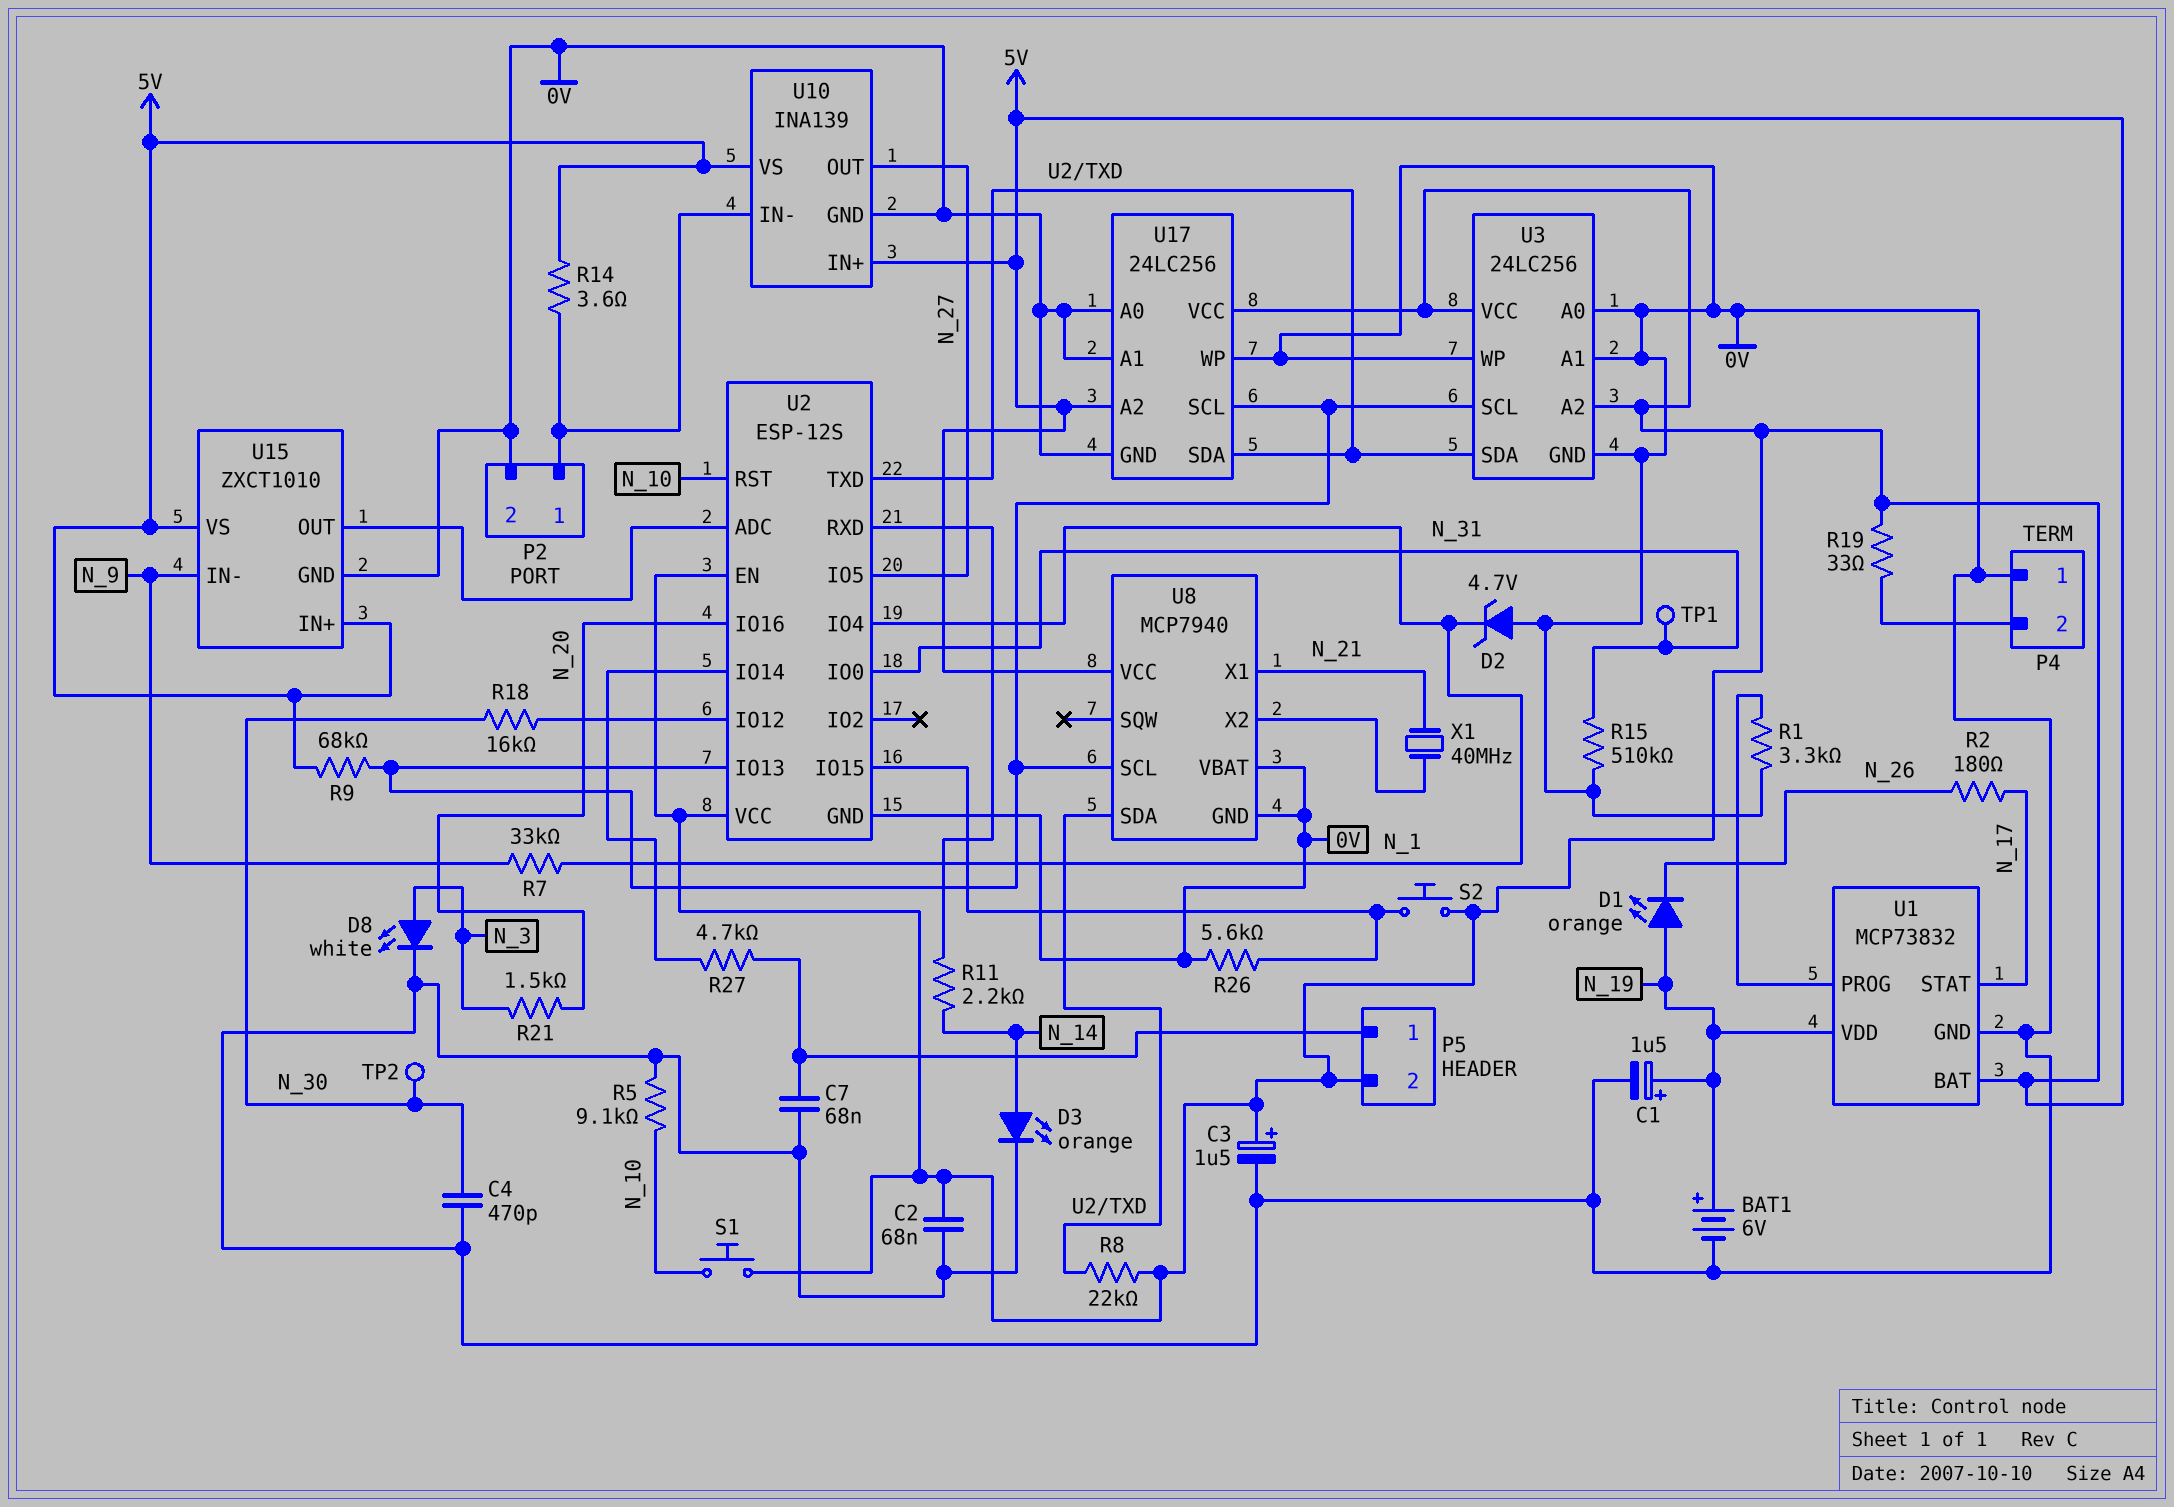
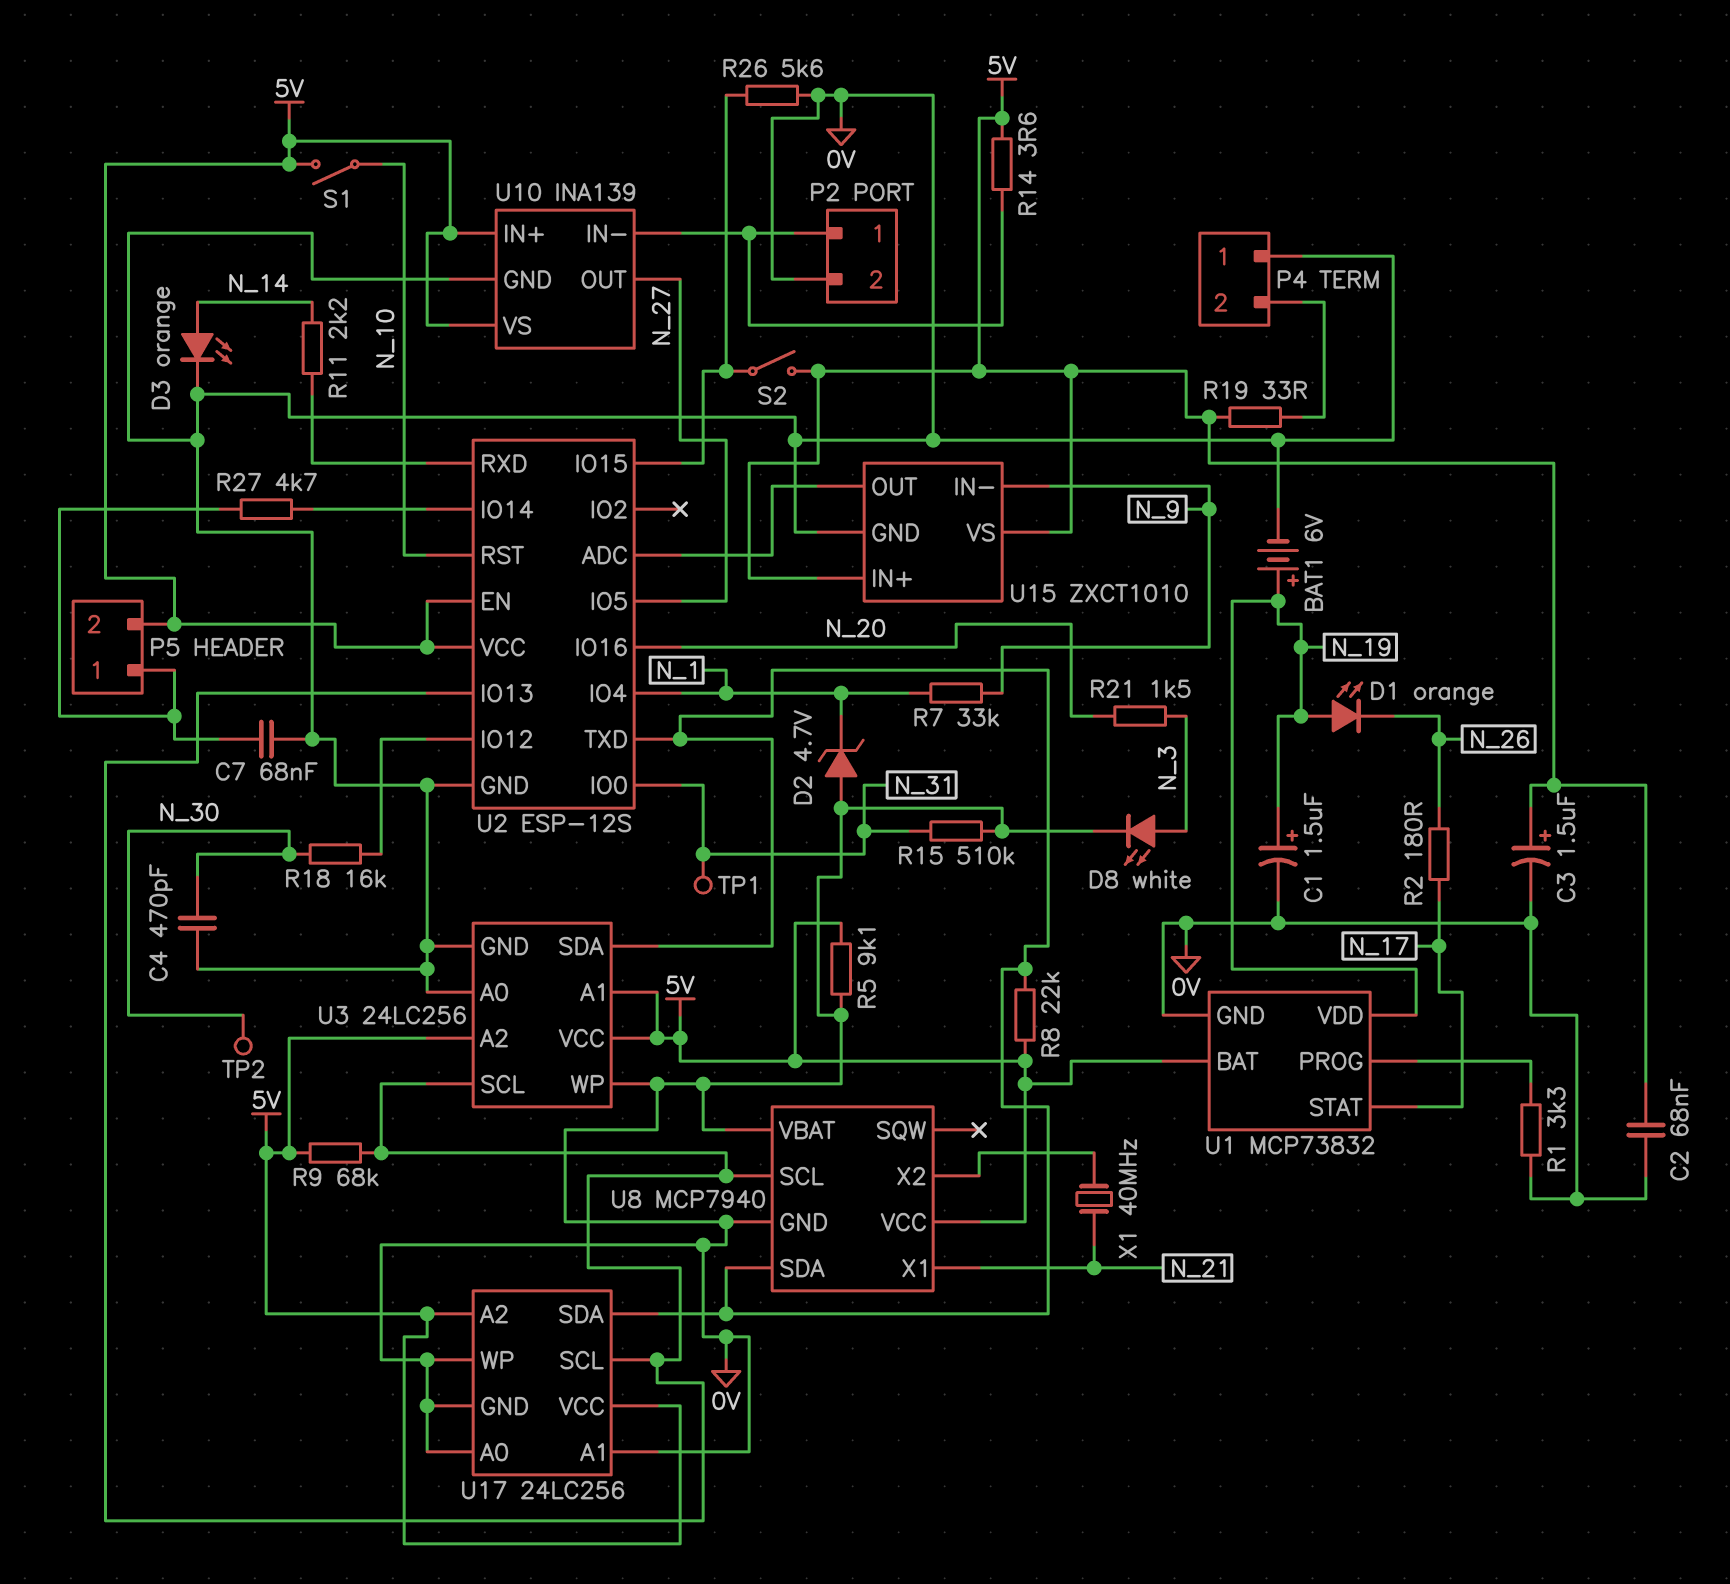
R5: 9.1k (0V, N_10) -> 9.1k (0V, 5V)
S1: button (5V, N_10) -> switch (5V, N_10)
S2: button (5V, U2/IO15) -> switch (5V, U2/IO15)
U3 pin A1: 0V -> 5V

